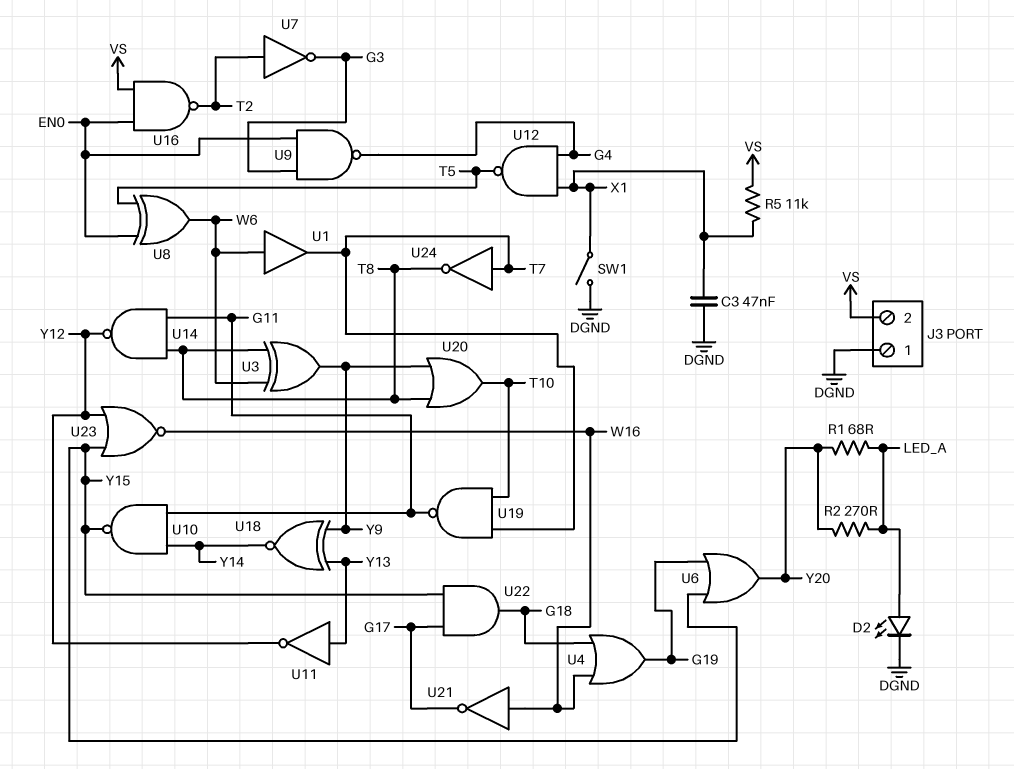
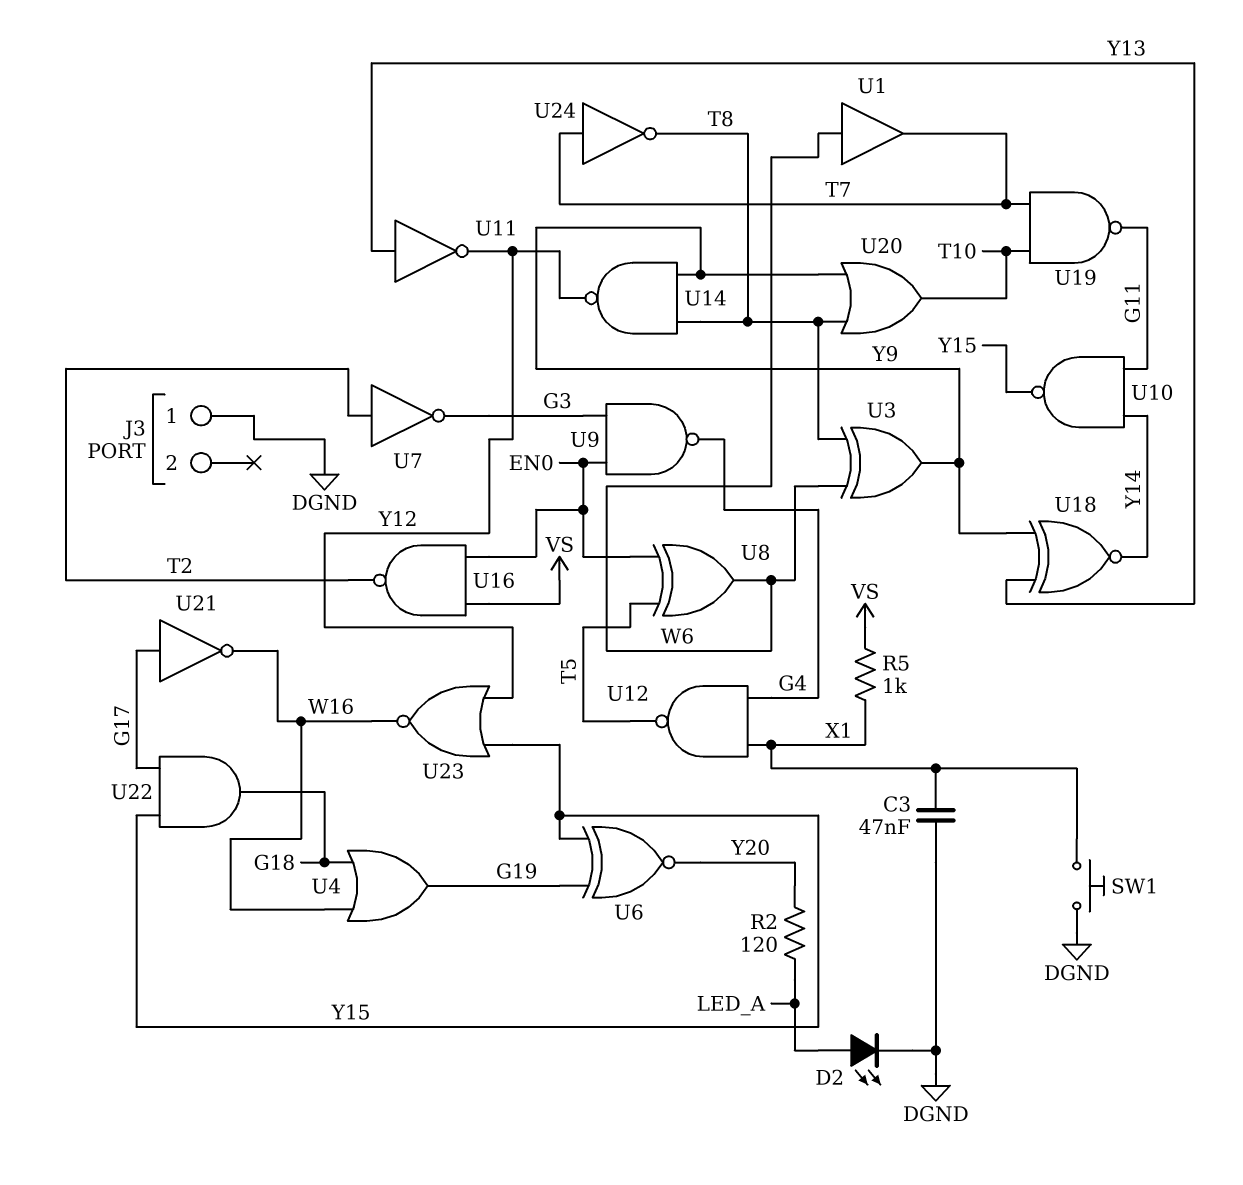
J3 pin 2: VS -> none
R1: 68 (LED_A, Y20) -> none
R2: 270 (LED_A, Y20) -> 120 (LED_A, Y20)
R5: 11k (VS, X1) -> 1k (VS, X1)
SW1: switch (DGND, X1) -> button (DGND, X1)
U6: OR (in G19, in Y15, out Y20) -> XNOR (in G19, in Y15, out Y20)
U14: NAND (in G11, in T8, out Y12) -> NAND (in T8, in Y9, out Y12)
U21: NOT (in W16, out G17) -> NOT (in G17, out W16)

